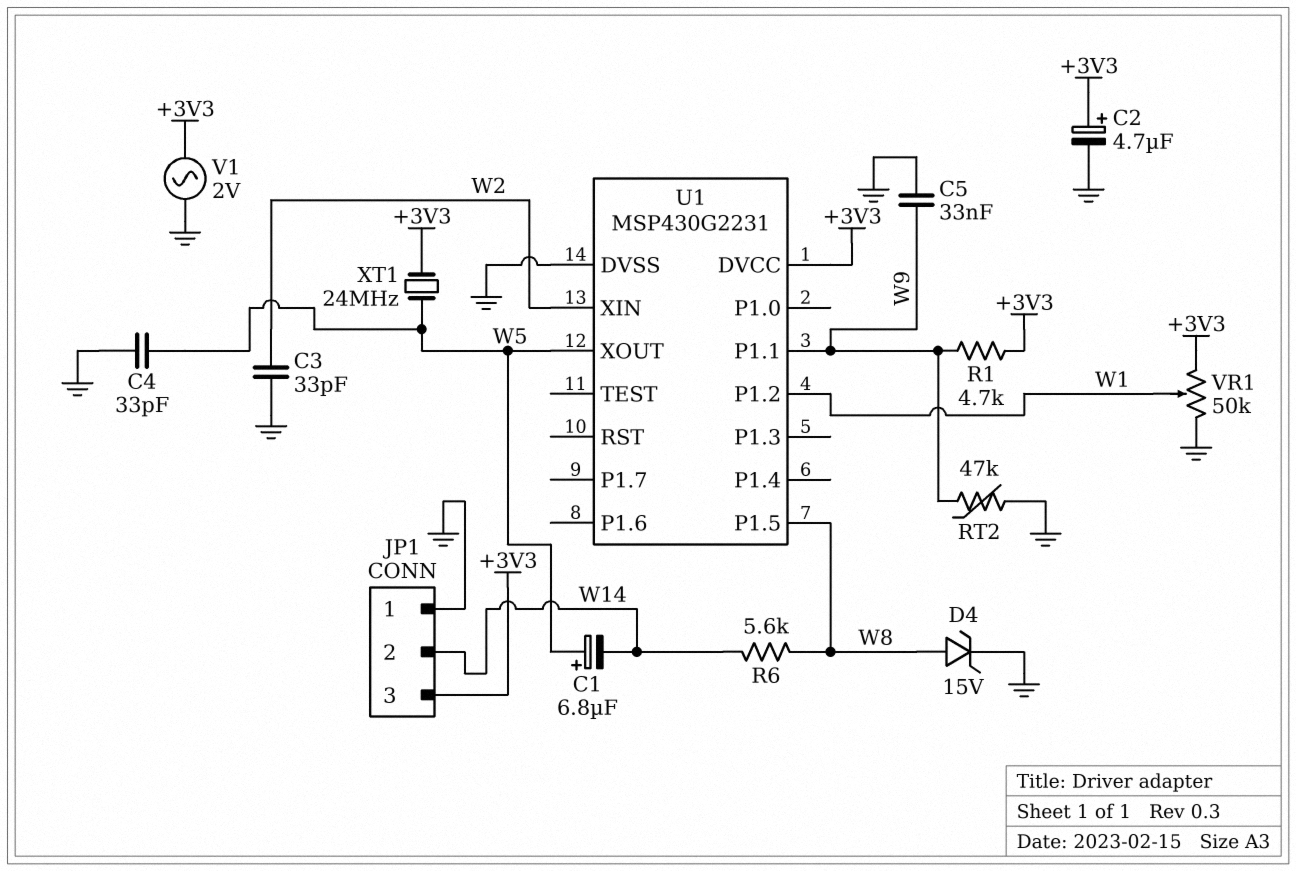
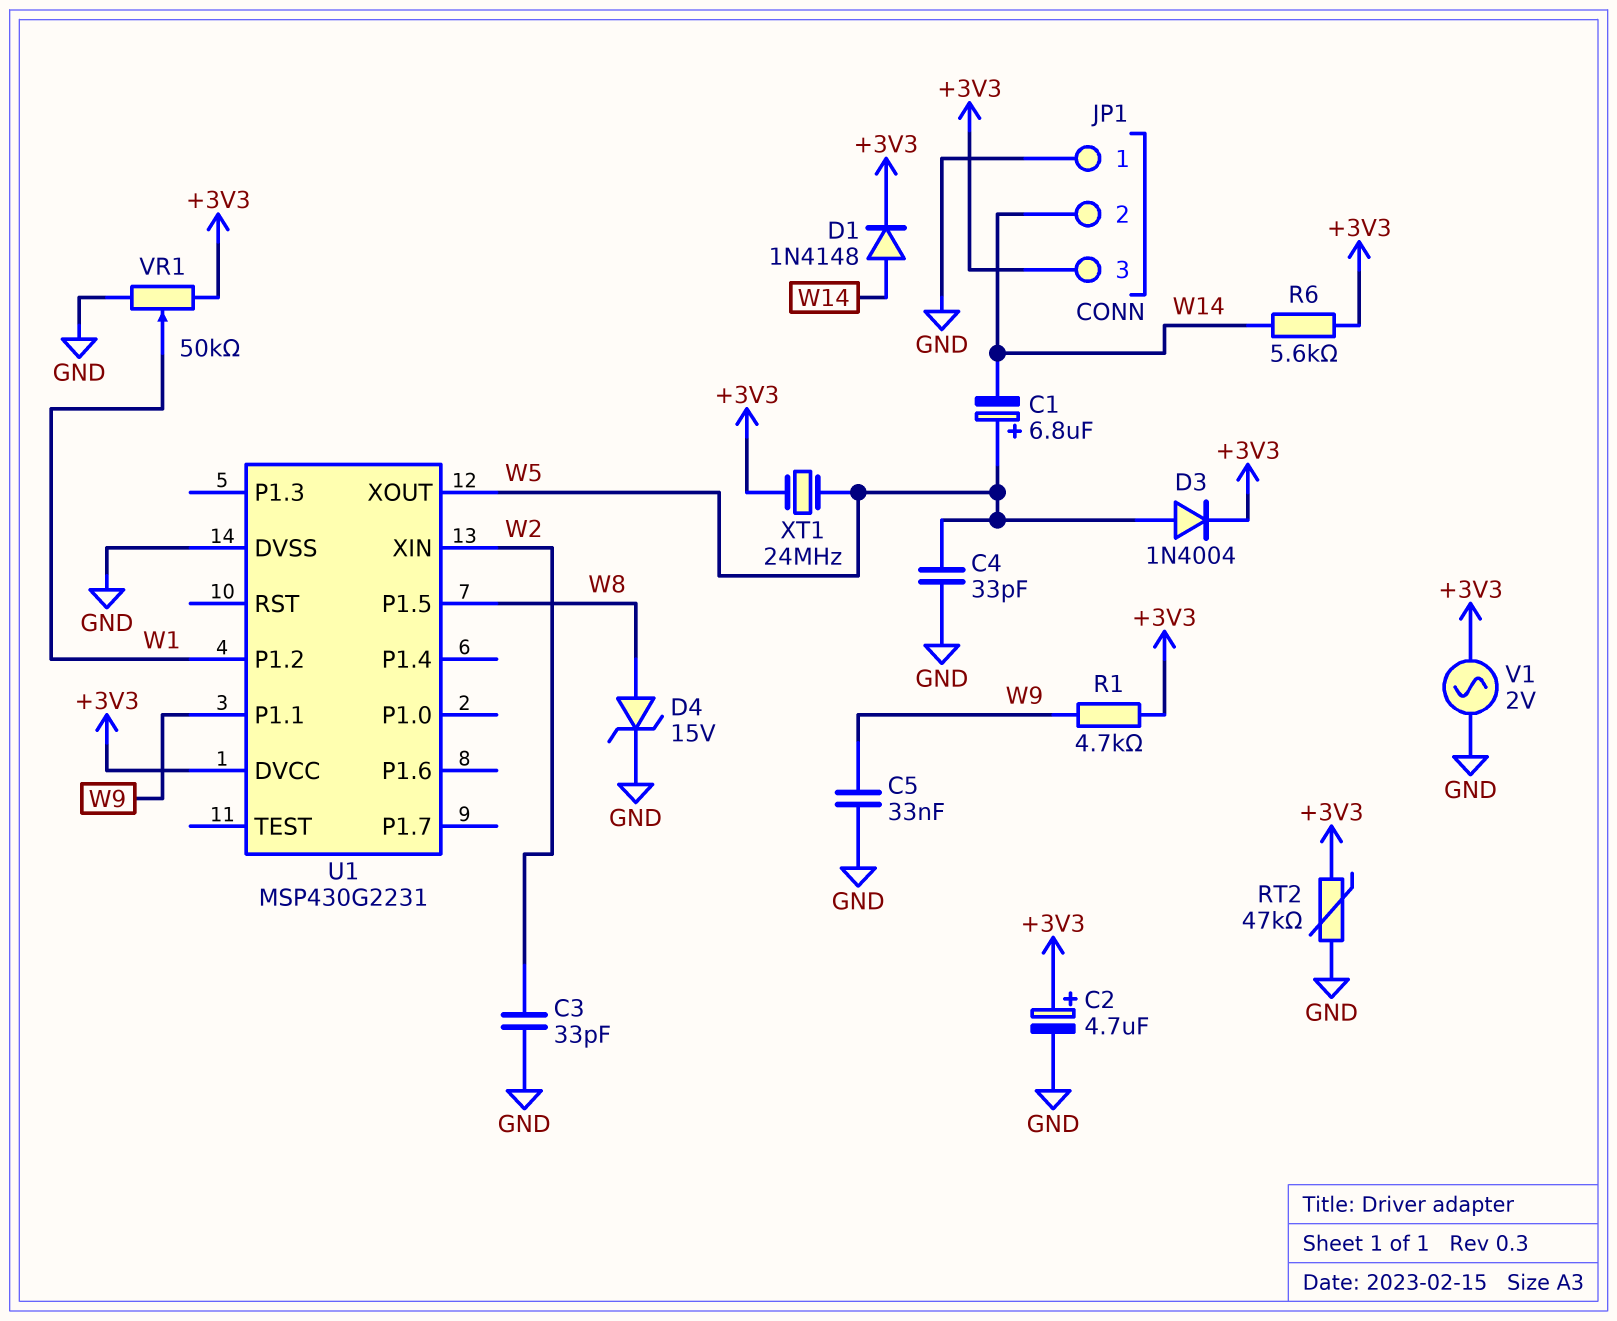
D1: none -> diode 1N4148 (A W14, K +3V3)
D3: none -> diode 1N4004 (A W5, K +3V3)
R6: 5.6k (W8, W14) -> 5.6k (+3V3, W14)
RT2: 47k (GND, W9) -> 47k (+3V3, GND)

